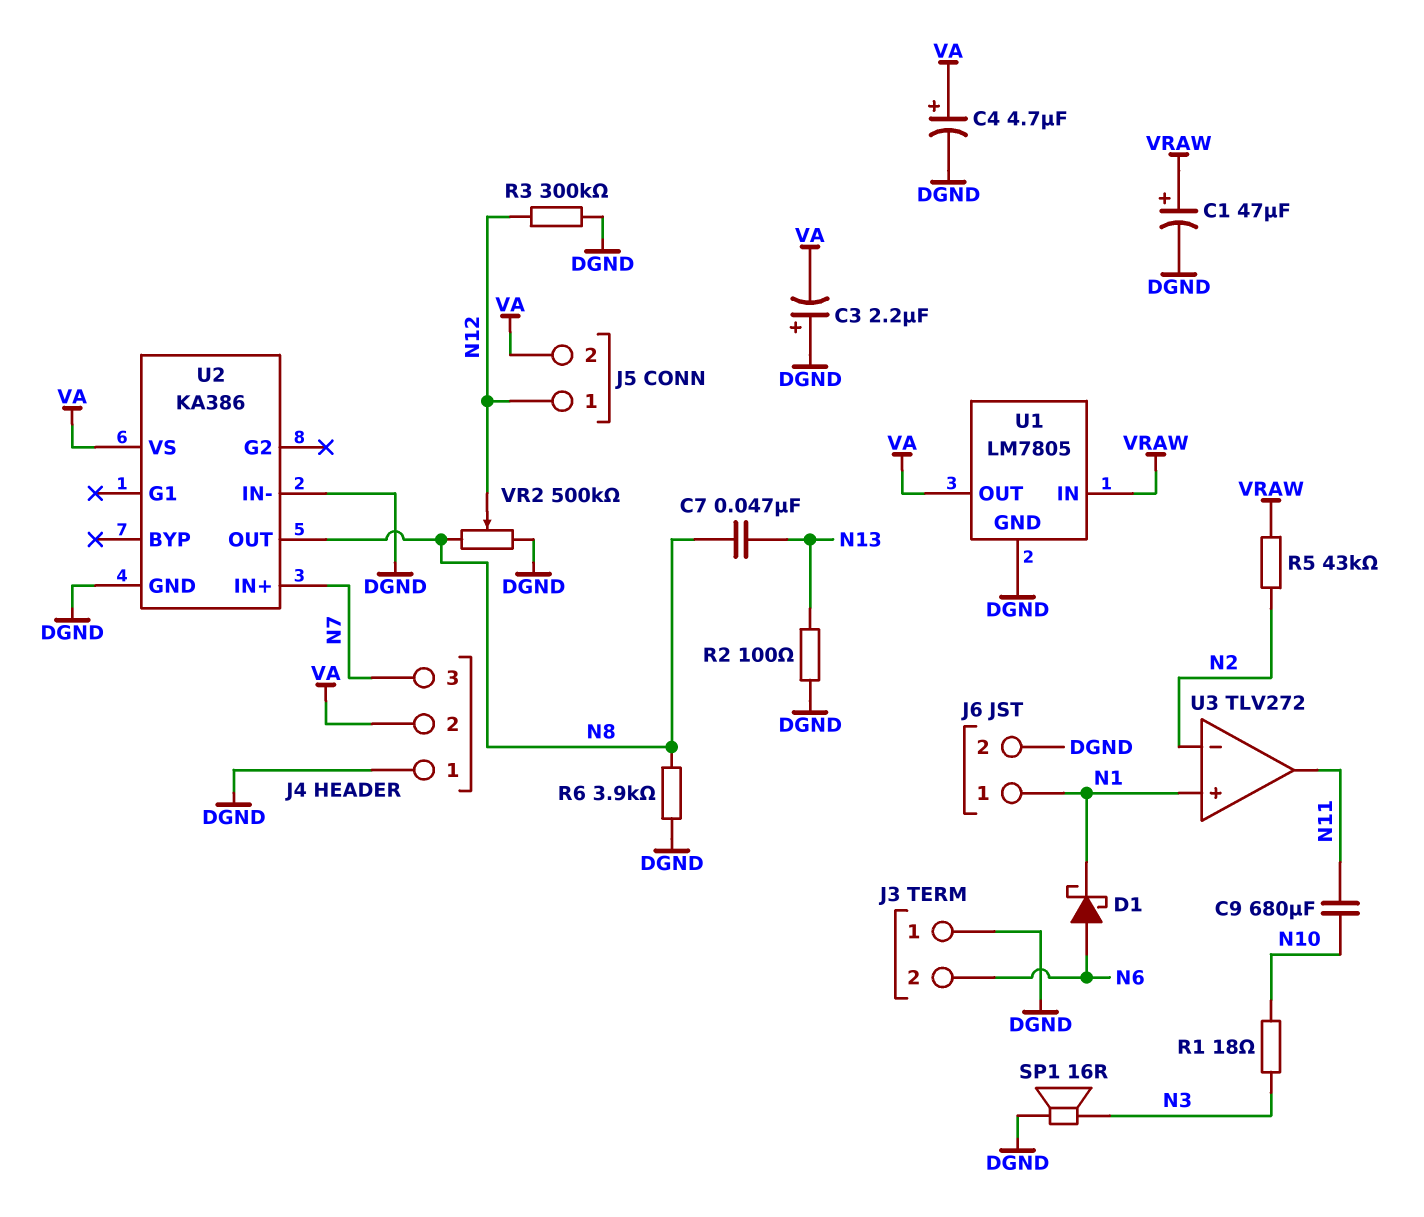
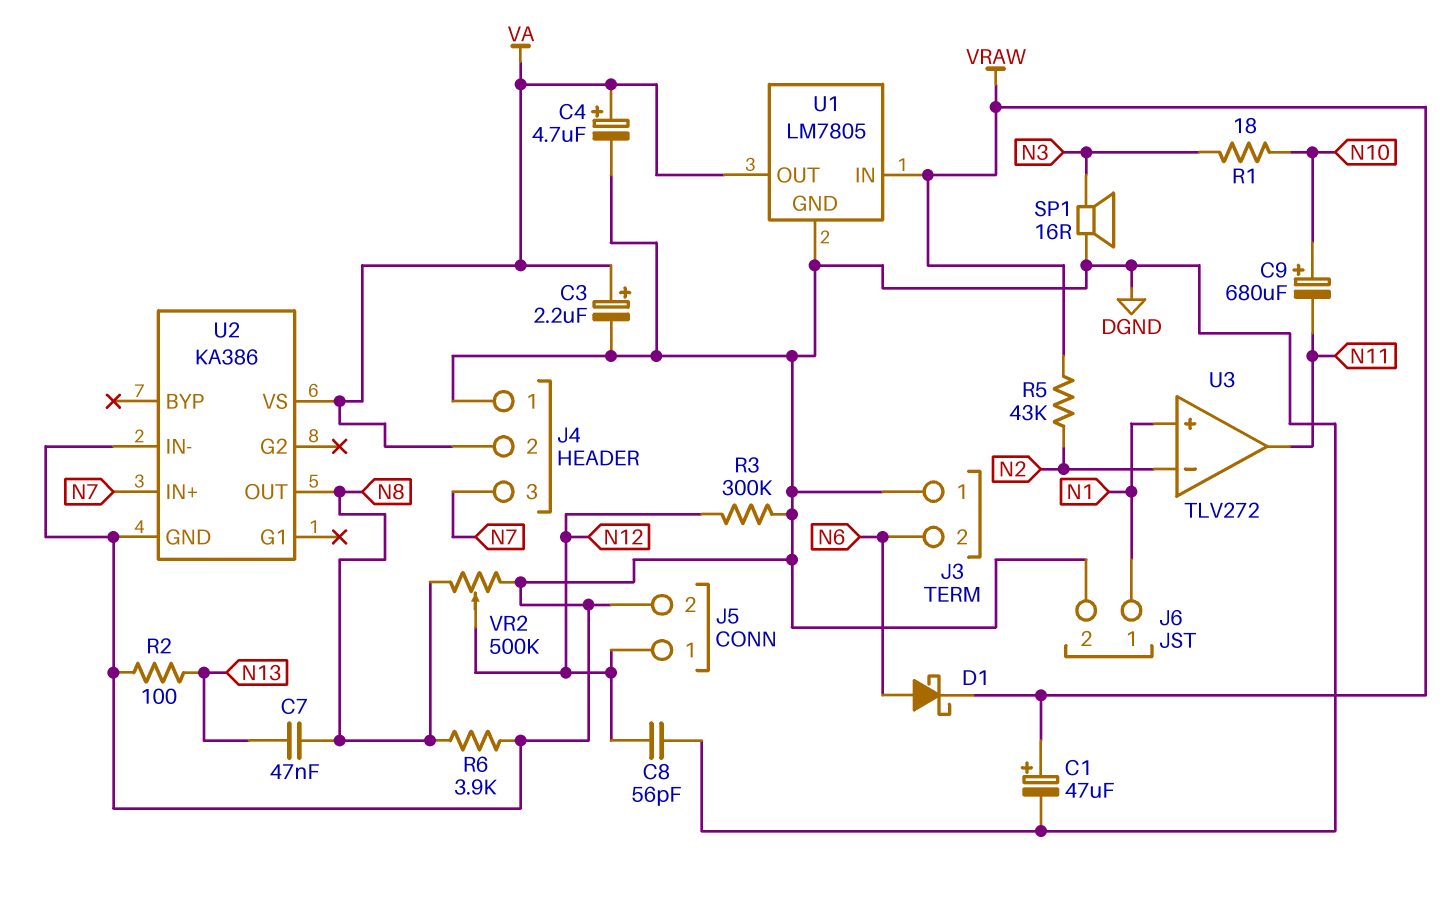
C3: 2.2uF (plus DGND, minus VA) -> 2.2uF (plus VA, minus DGND)
C8: none -> 56pF (DGND, N12)
C9: 680uF (N10, N11) -> 680uF (plus N10, minus N11)
D1: schottky (A N6, K N1) -> schottky (A N6, K VRAW)
J5 pin 2: VA -> DGND

